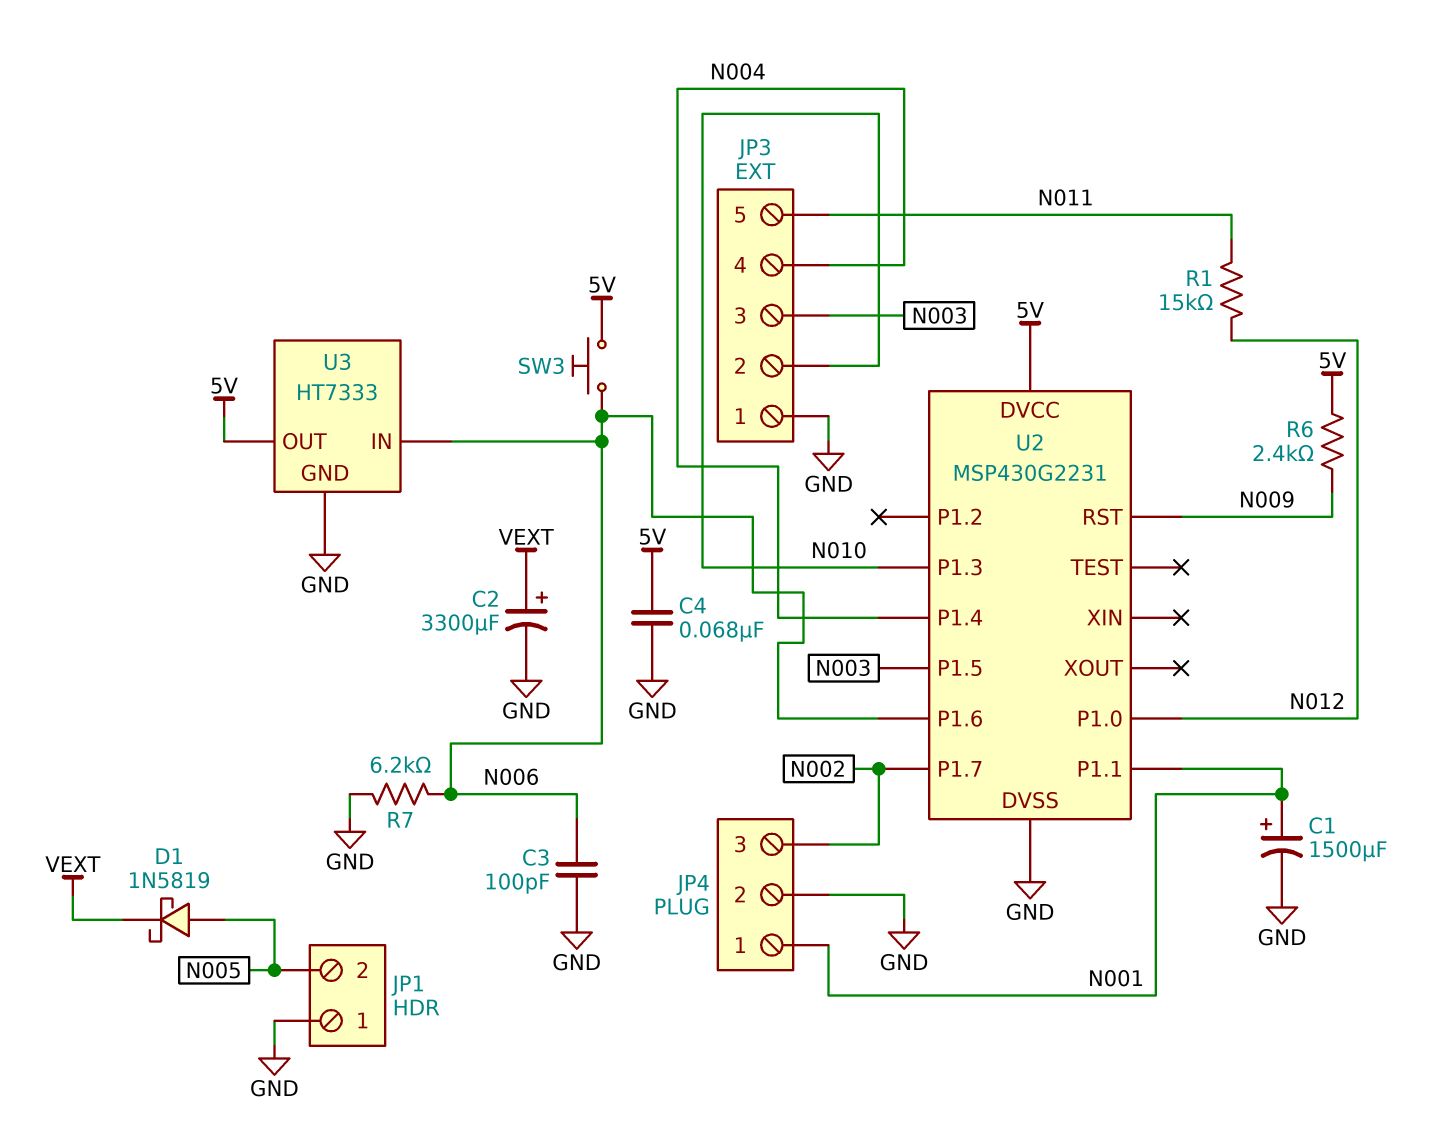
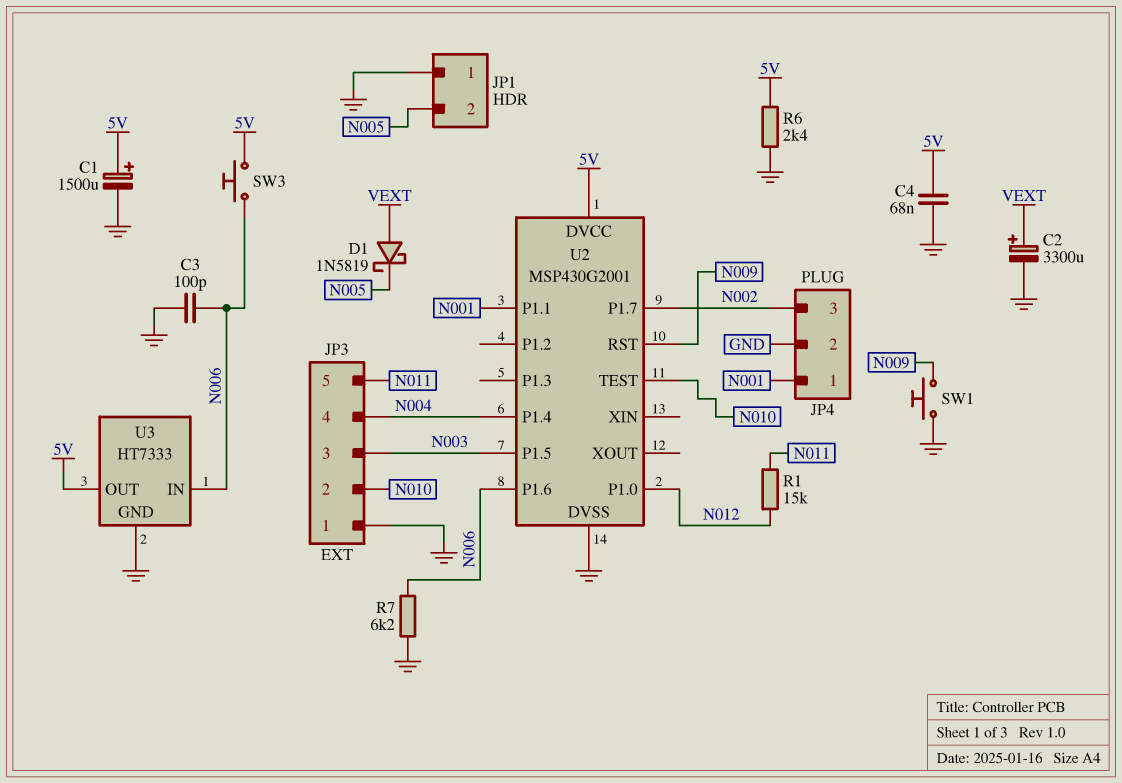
C1: 1500uF (plus N001, minus GND) -> 1500uF (plus 5V, minus GND)
D1: schottky 1N5819 (A N005, K VEXT) -> schottky 1N5819 (A VEXT, K N005)
R6: 2.4k (5V, N009) -> 2.4k (5V, GND)
SW1: none -> button (GND, N009)
U2: MSP430G2231 -> MSP430G2001
U2 pin P1.3: N010 -> none
U2 pin TEST: none -> N010

